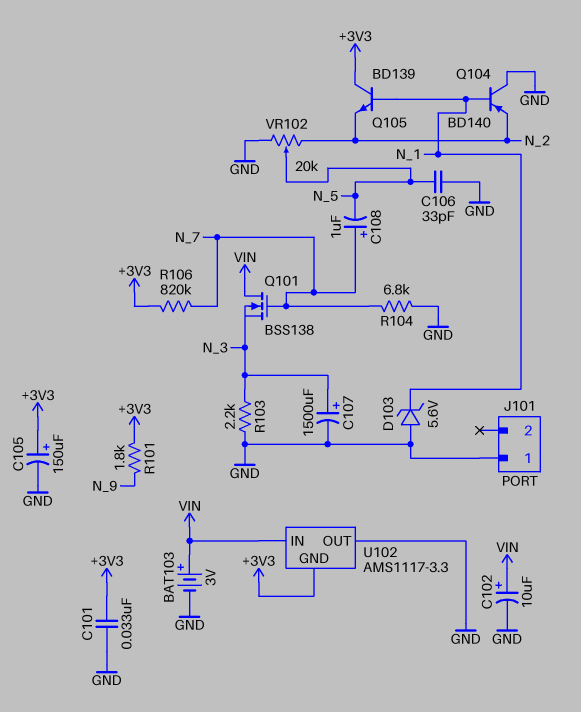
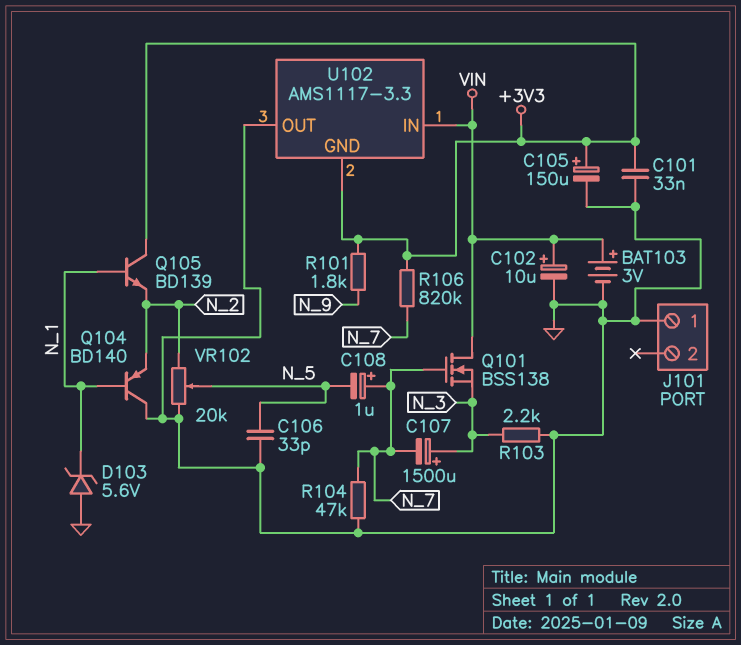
C107: 1500uF (plus N_3, minus GND) -> 1500uF (plus N_3, minus N_7)
R104: 6.8k (GND, N_7) -> 47k (GND, N_7)

